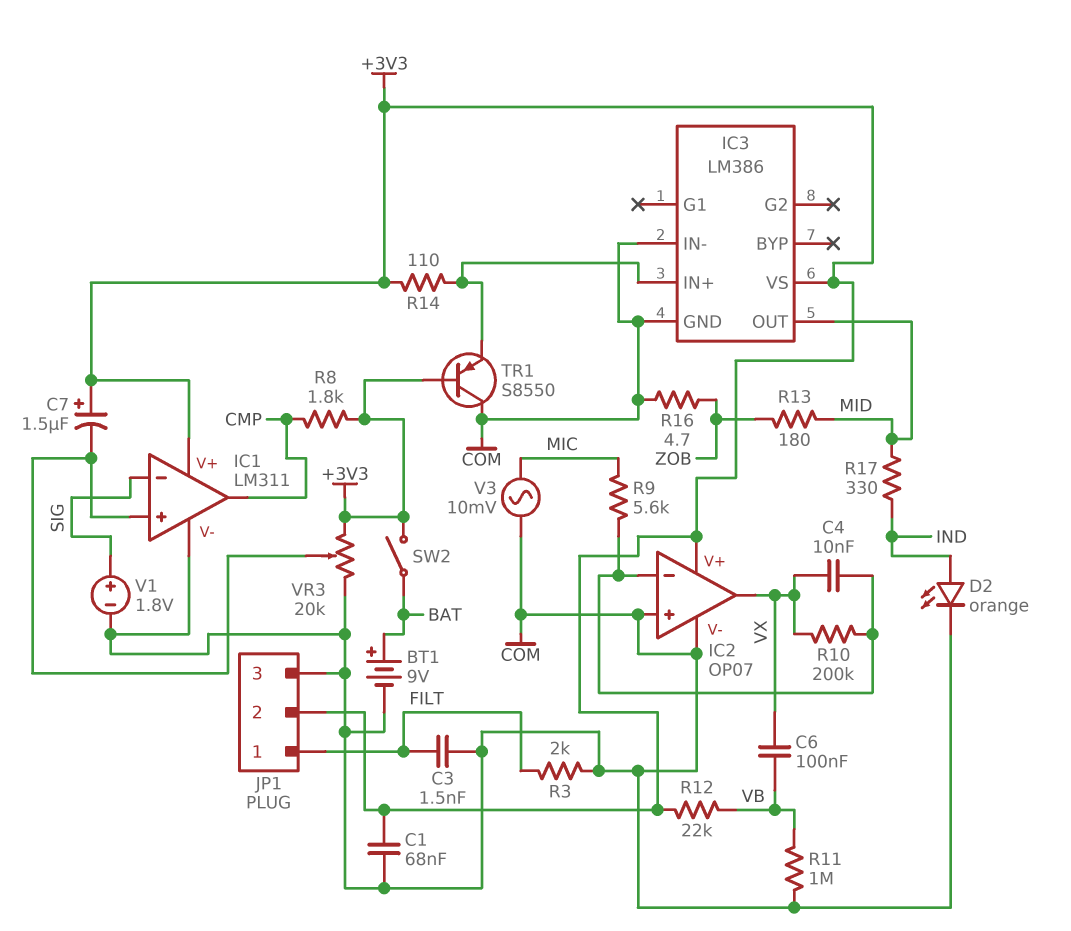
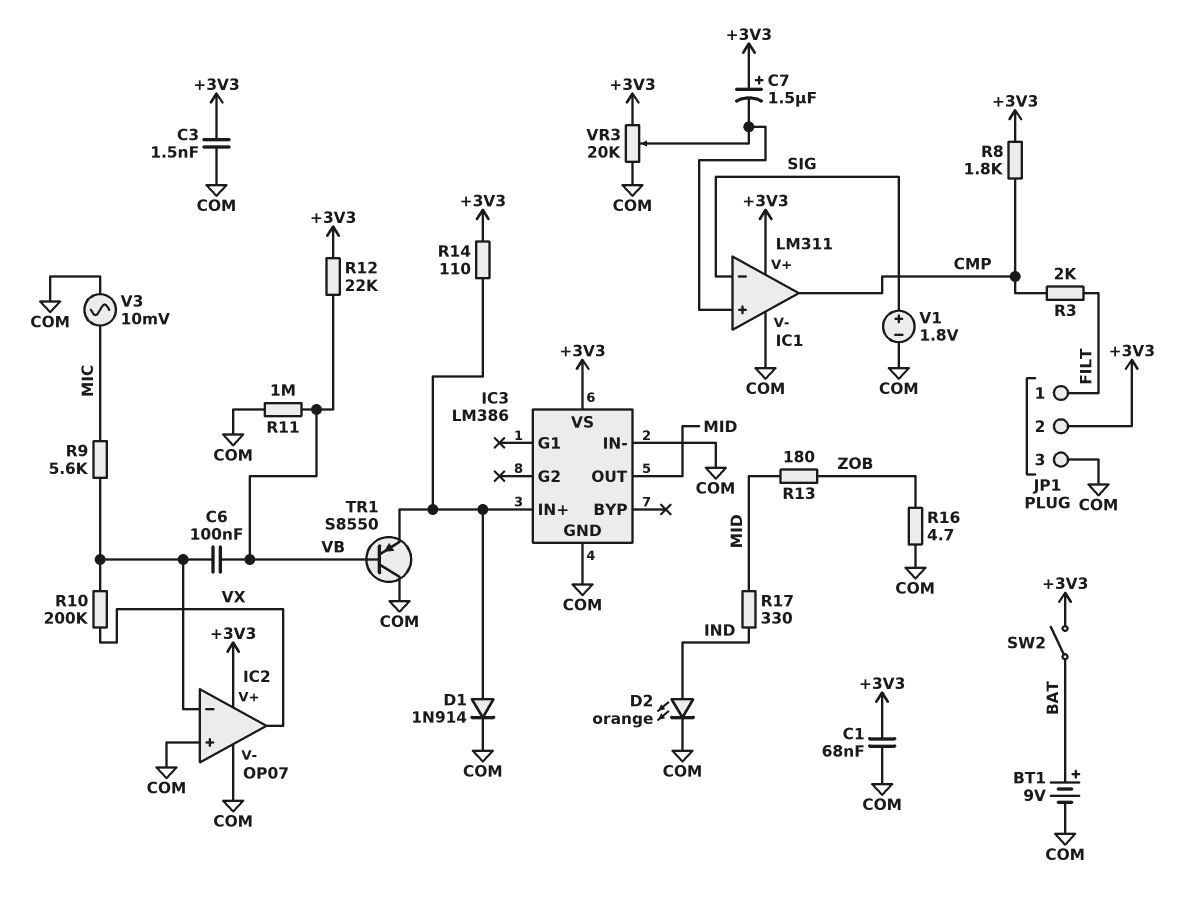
C3: 1.5nF (COM, FILT) -> 1.5nF (+3V3, COM)
C4: 10nF (IC2/in-, VX) -> none
C6: 100nF (VB, VX) -> 100nF (IC2/in-, VB)
D1: none -> diode 1N914 (A IC3/IN+, K COM)
R3: 2k (COM, FILT) -> 2k (CMP, FILT)
TR1: PNP S8550 (B +3V3, C COM, E IC3/IN+) -> PNP S8550 (B VB, C COM, E IC3/IN+)

